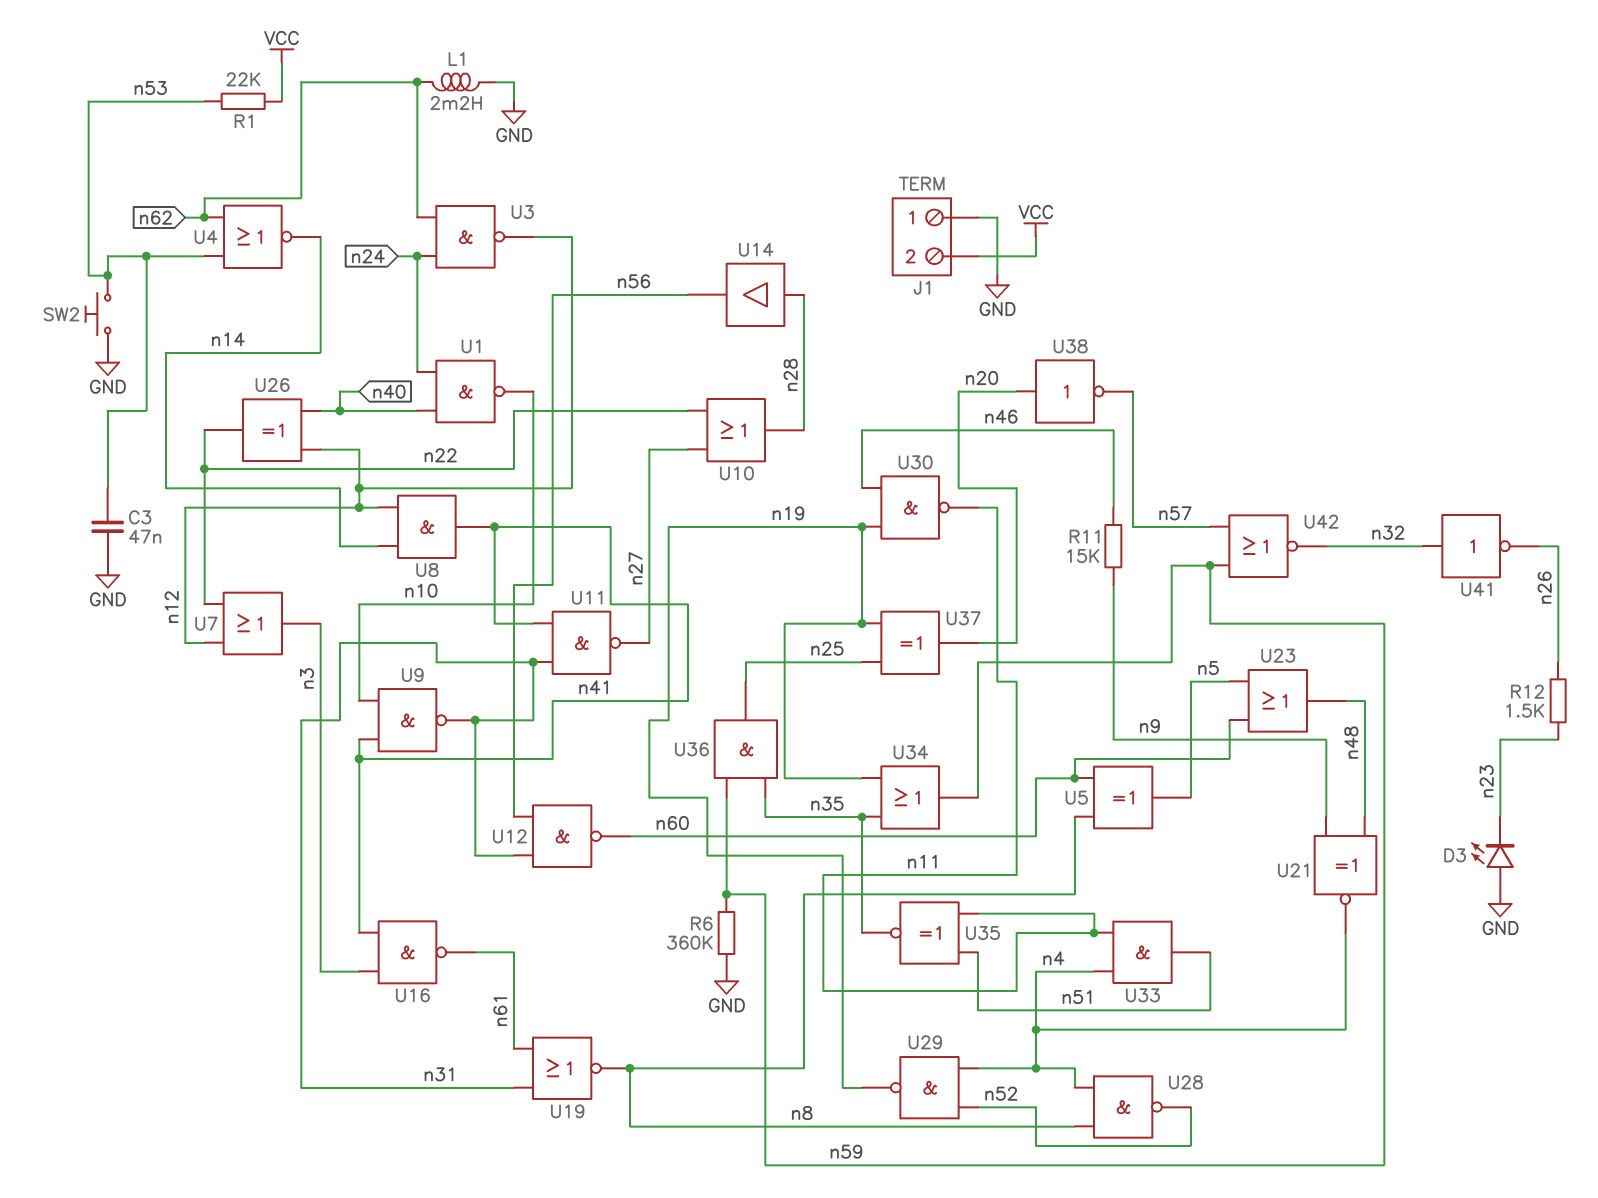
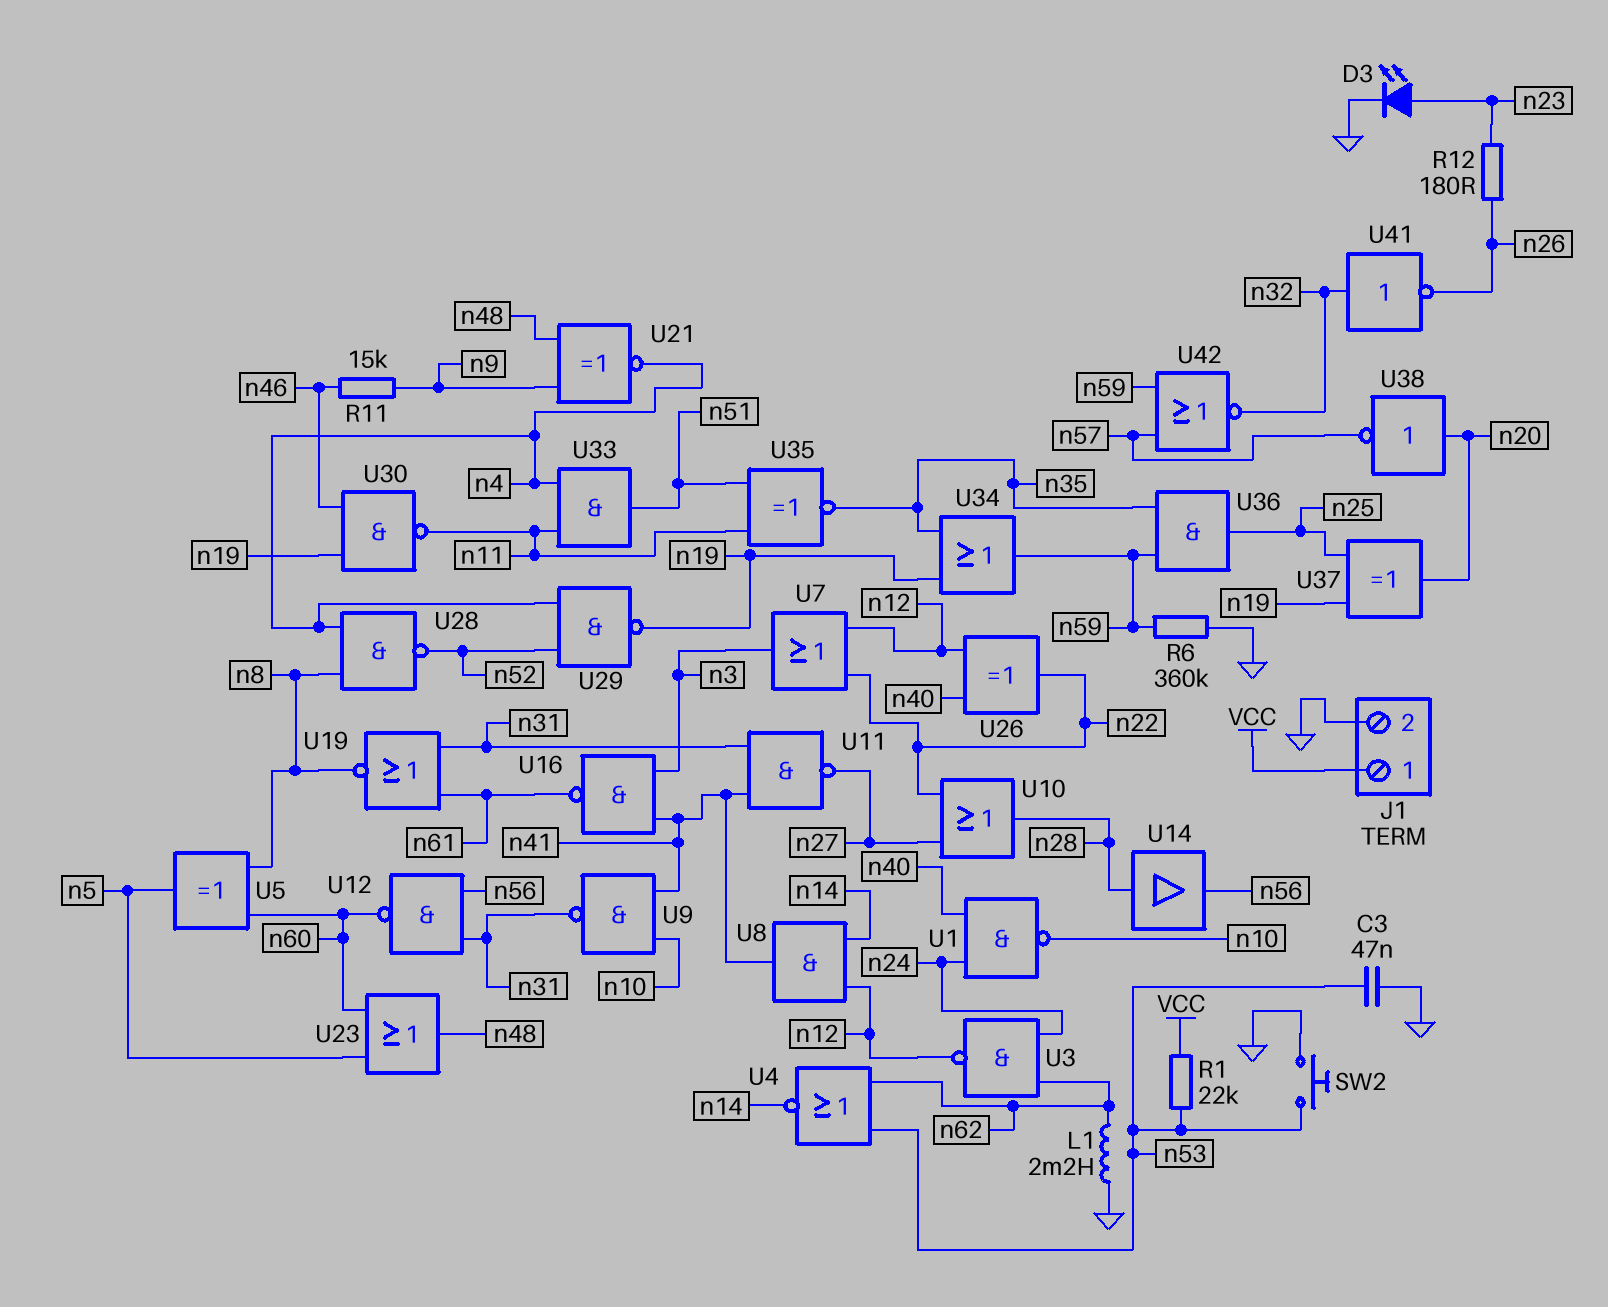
D3: LED (A GND, K n23) -> LED (A n23, K GND)
J1 pin 1: GND -> VCC
J1 pin 2: VCC -> GND
R12: 1.5k (n23, n26) -> 180 (n23, n26)

